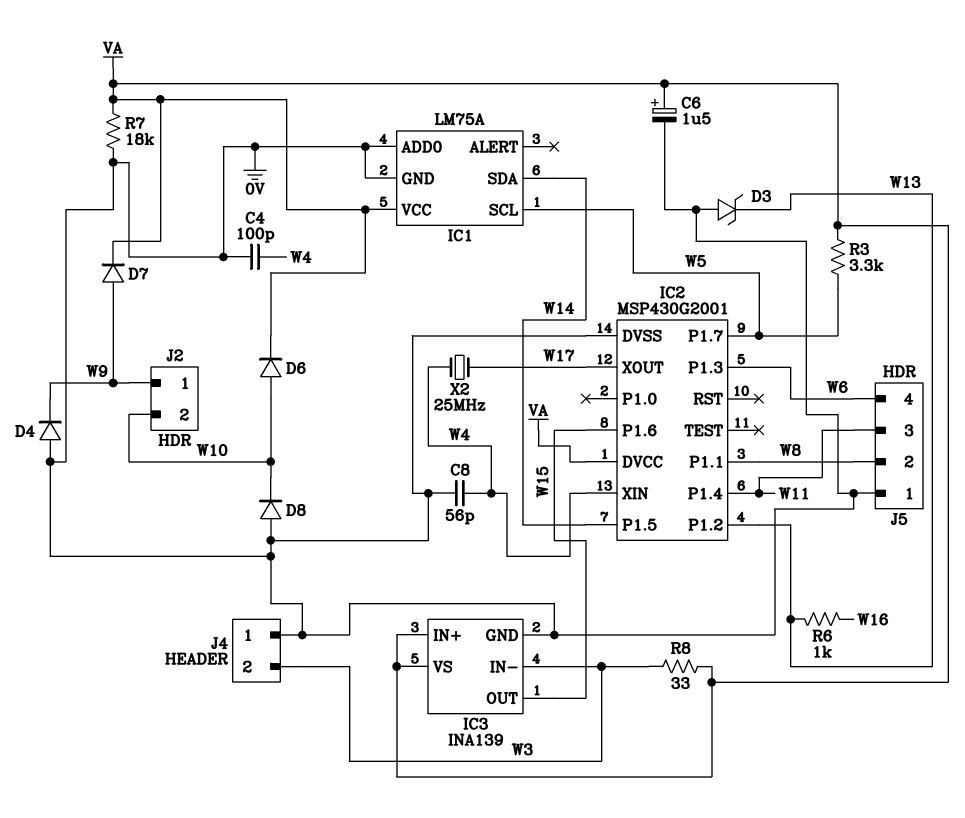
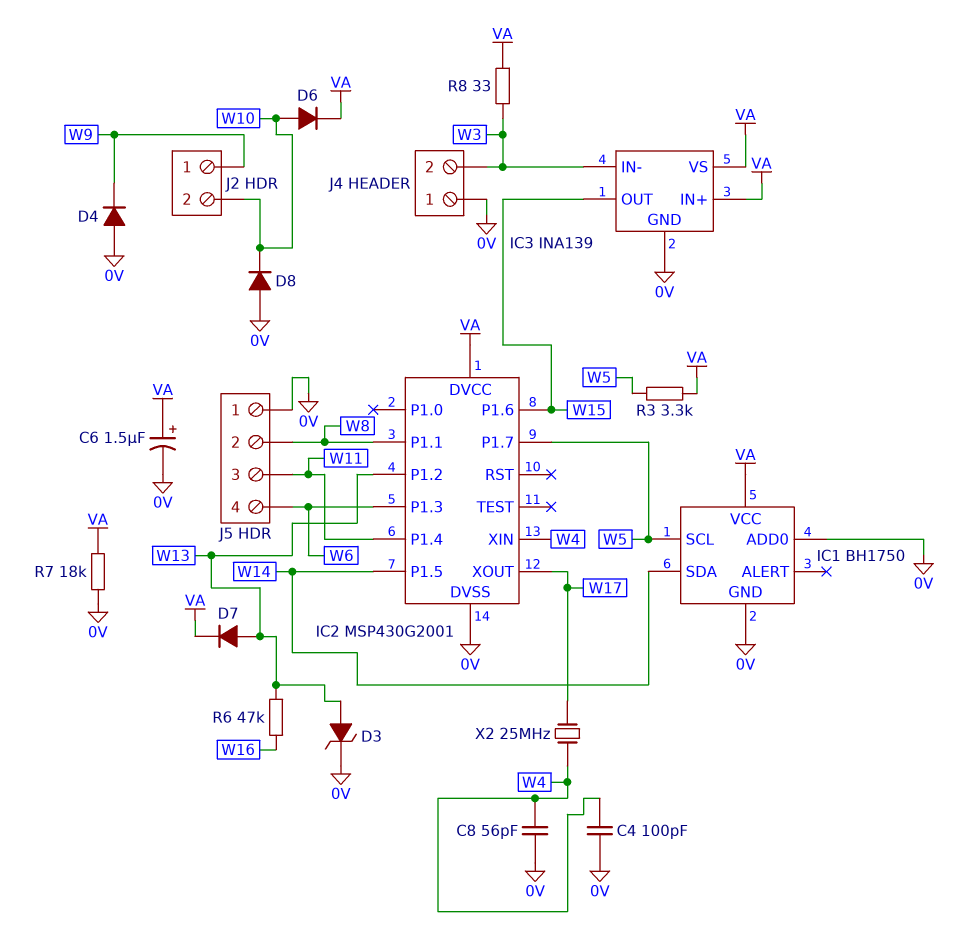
D3: zener (A 0V, K W13) -> zener (A W13, K 0V)
D7: diode (A W9, K VA) -> diode (A W13, K VA)
IC1: LM75A -> BH1750
R6: 1k (W13, W16) -> 47k (W13, W16)

